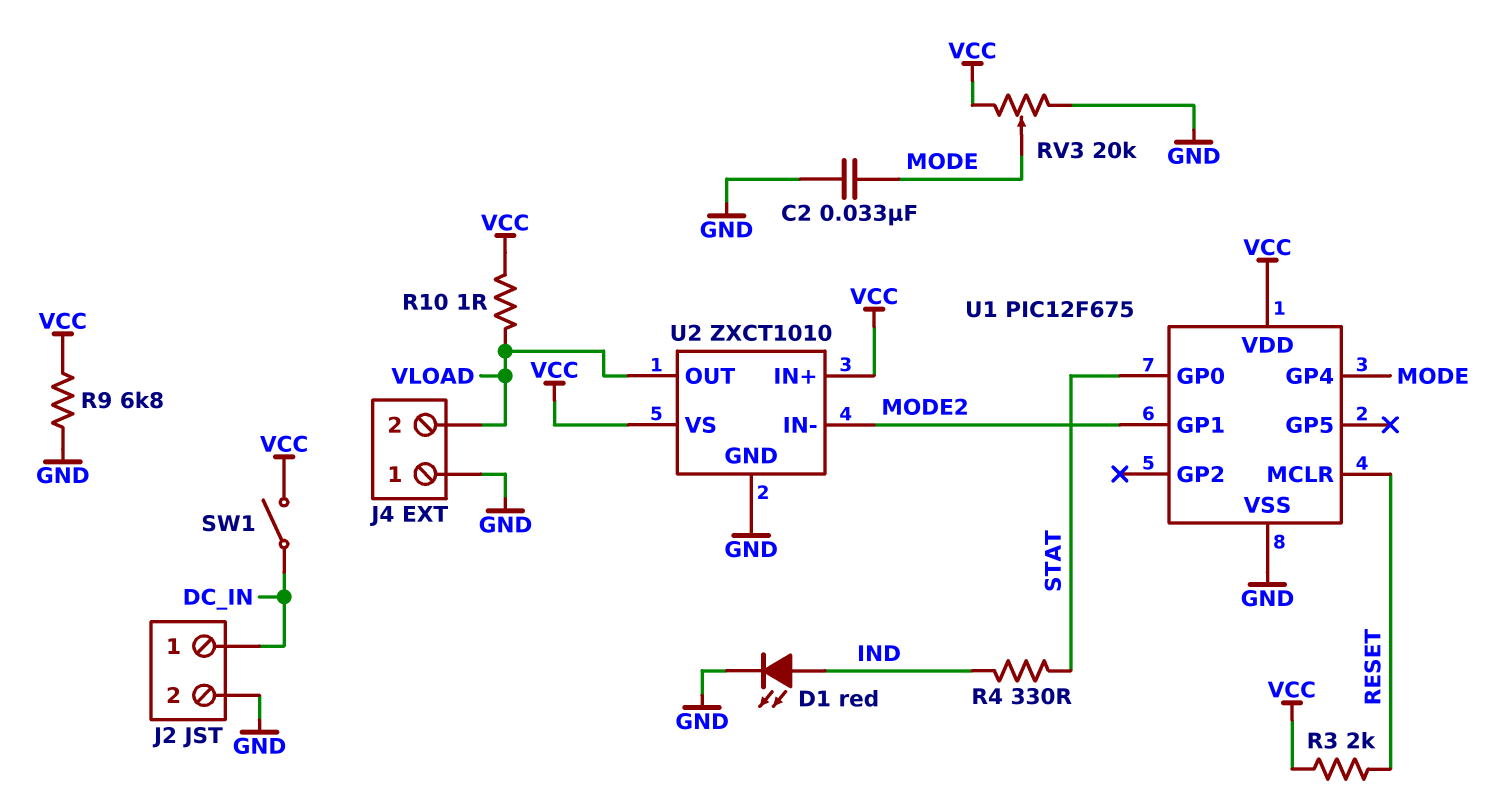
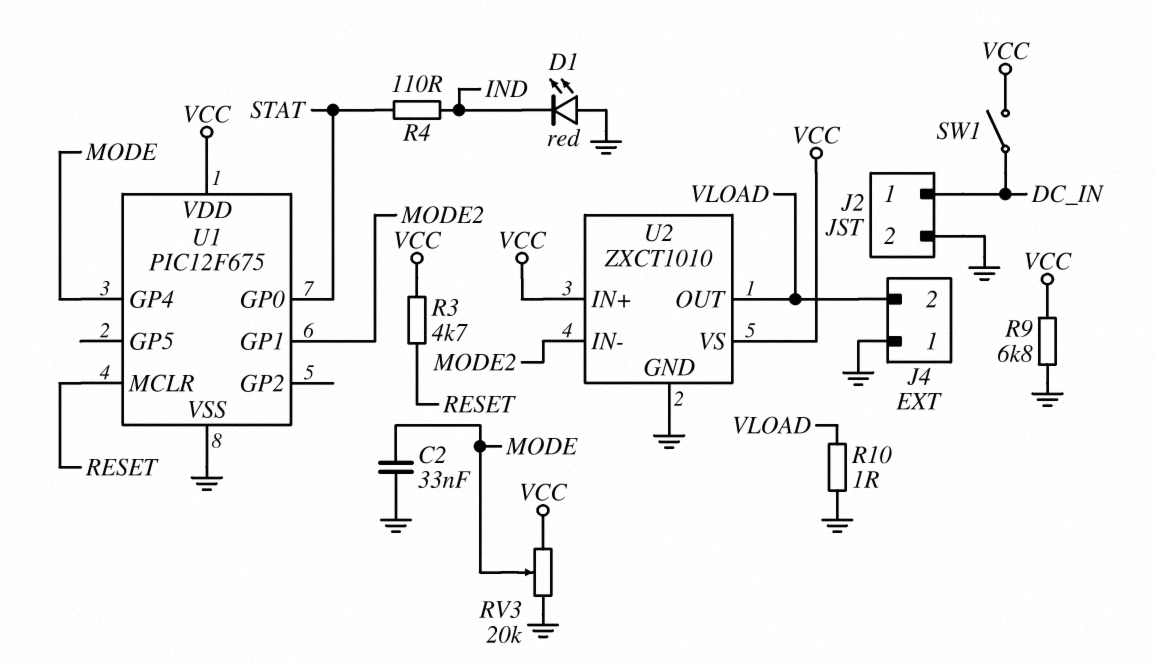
D1: LED red (A IND, K GND) -> LED red (A GND, K IND)
R3: 2k (RESET, VCC) -> 4.7k (RESET, VCC)
R4: 330 (IND, STAT) -> 110 (IND, STAT)
R10: 1 (VCC, VLOAD) -> 1 (GND, VLOAD)

